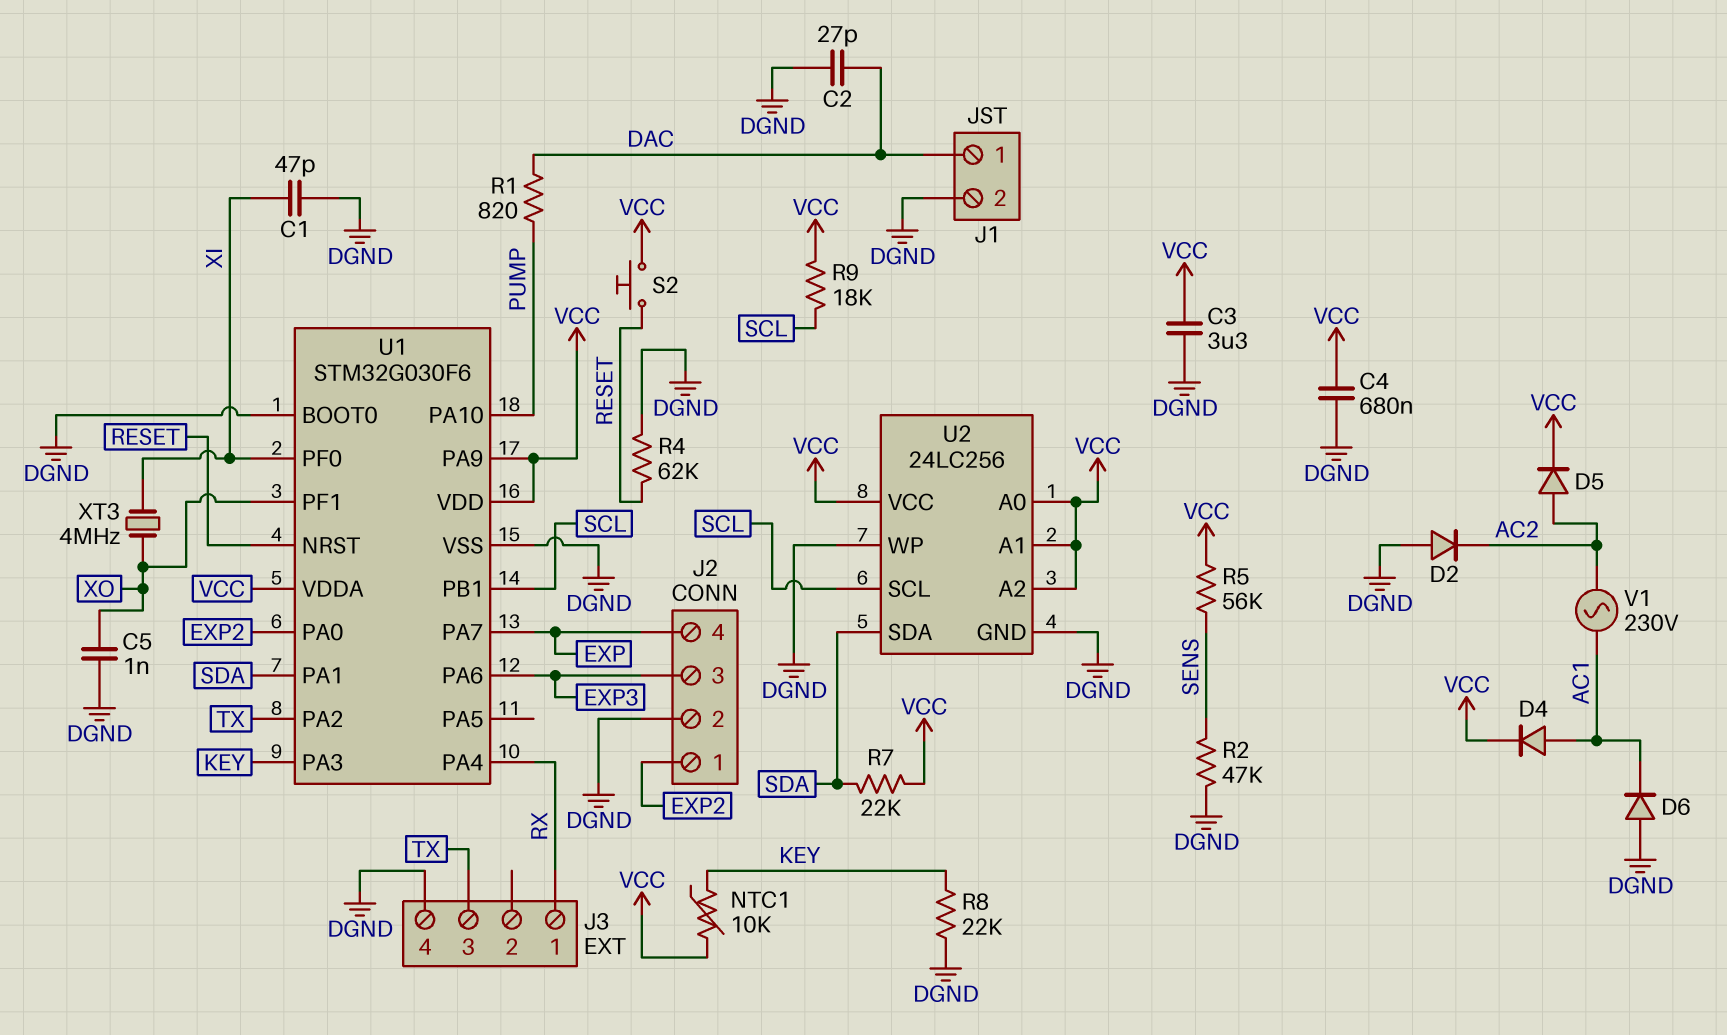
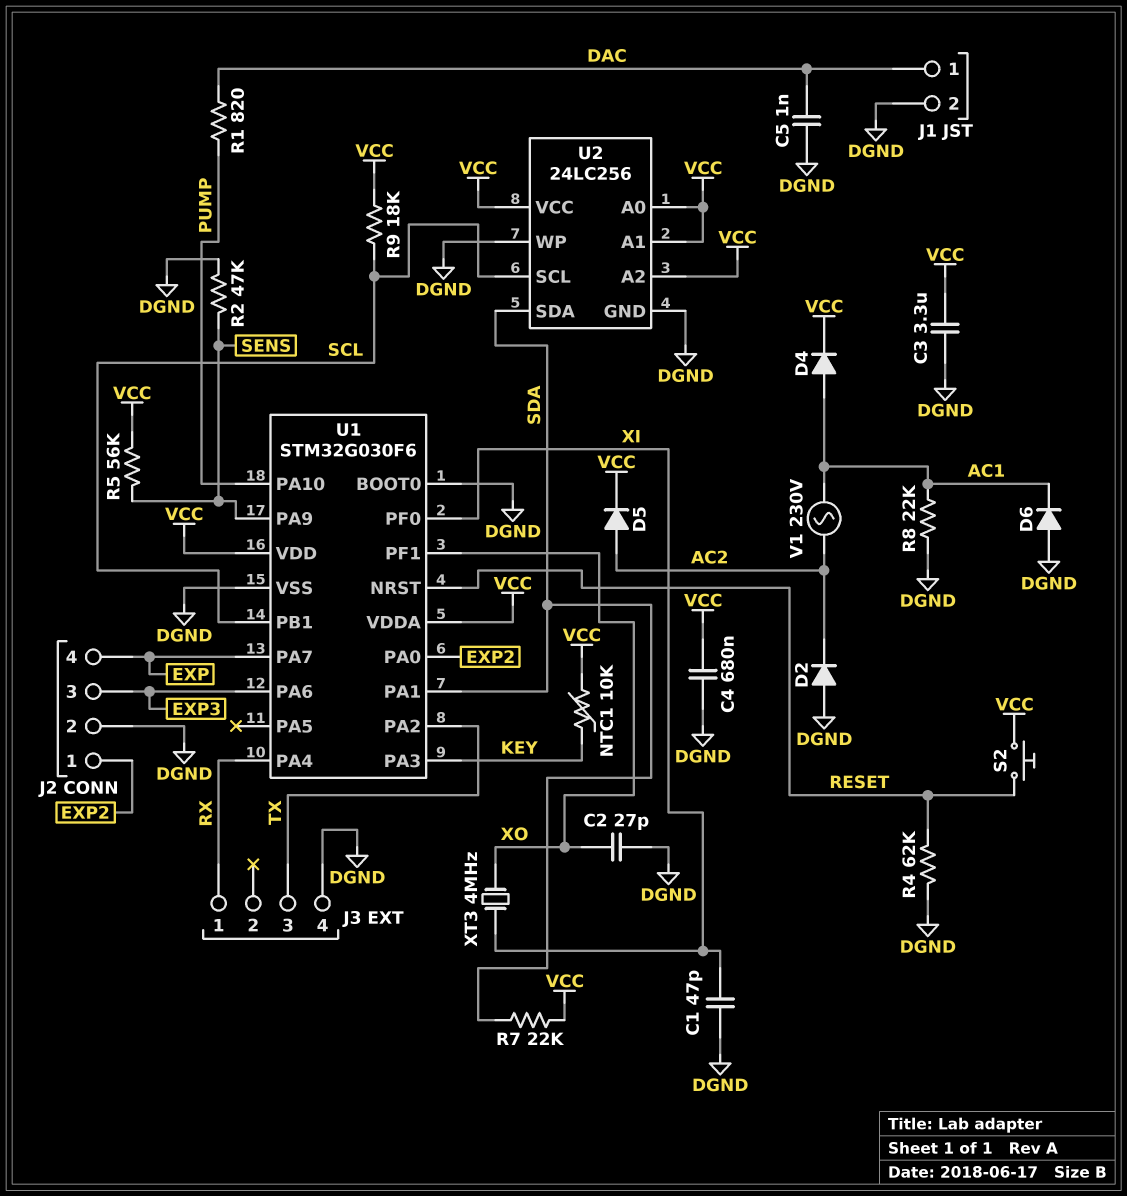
C2: 27pF (DAC, DGND) -> 27pF (DGND, XO)
C5: 1nF (DGND, XO) -> 1nF (DAC, DGND)
R8: 22k (DGND, KEY) -> 22k (AC1, DGND)
U1 pin PA9: VCC -> SENS

